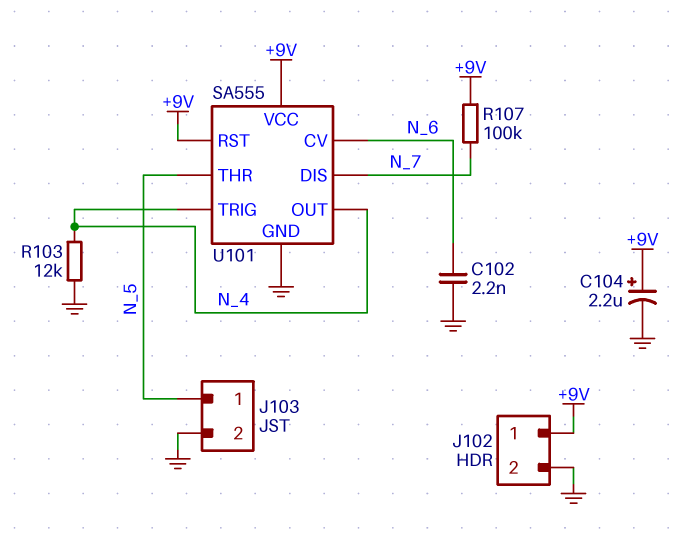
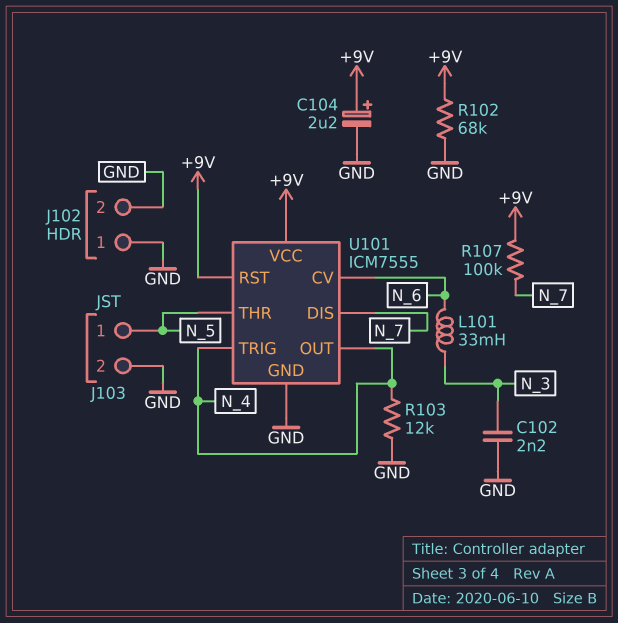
C102: 2.2nF (GND, N_6) -> 2.2nF (GND, N_3)
J102 pin 1: +9V -> GND
L101: none -> 33mH (N_3, N_6)
R102: none -> 68k (+9V, GND)
U101: SA555 -> ICM7555

